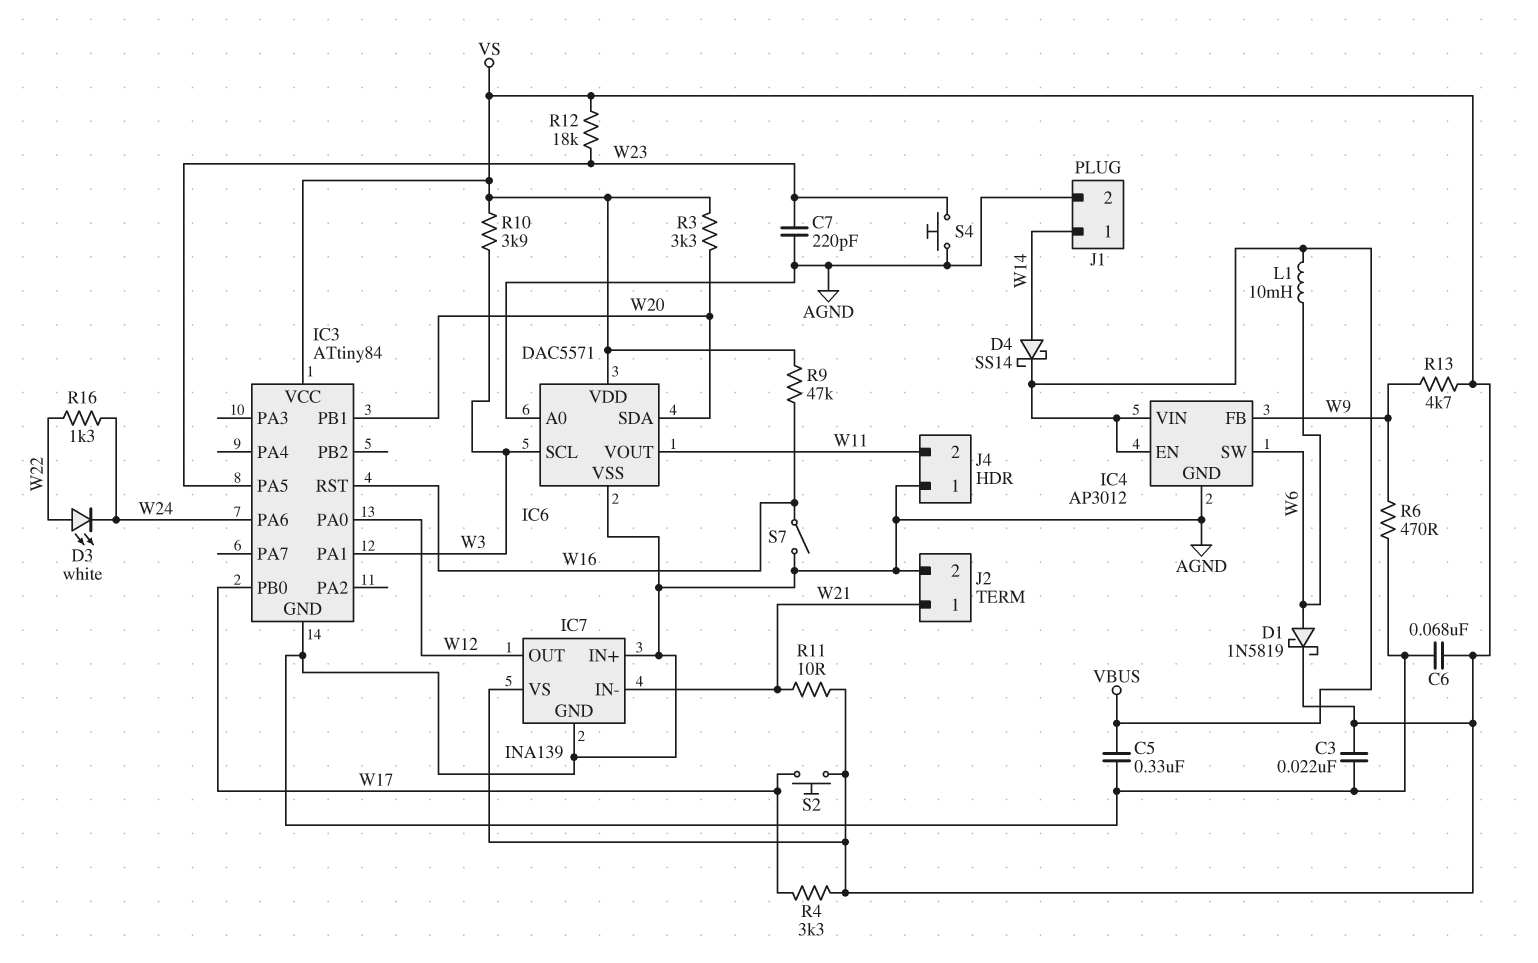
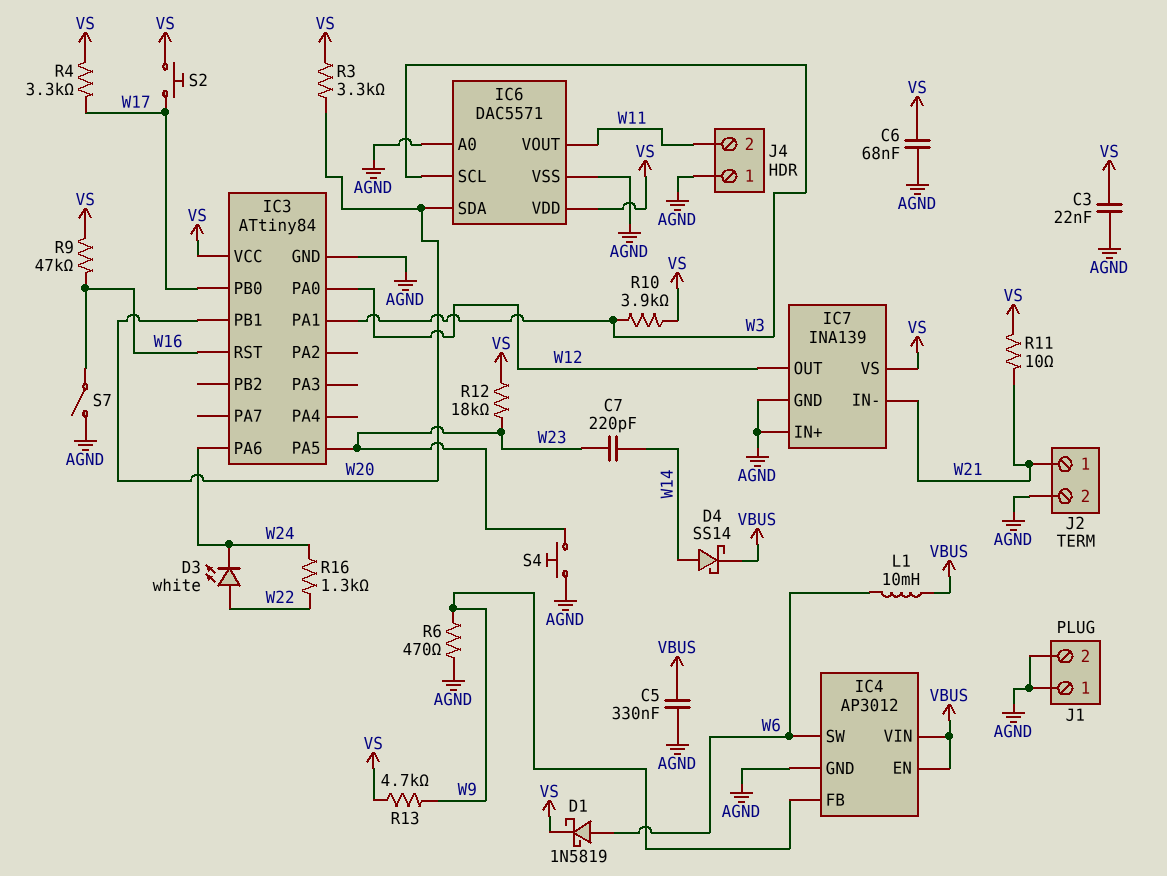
C7: 220pF (AGND, W23) -> 220pF (W14, W23)
J1 pin 1: W14 -> AGND

